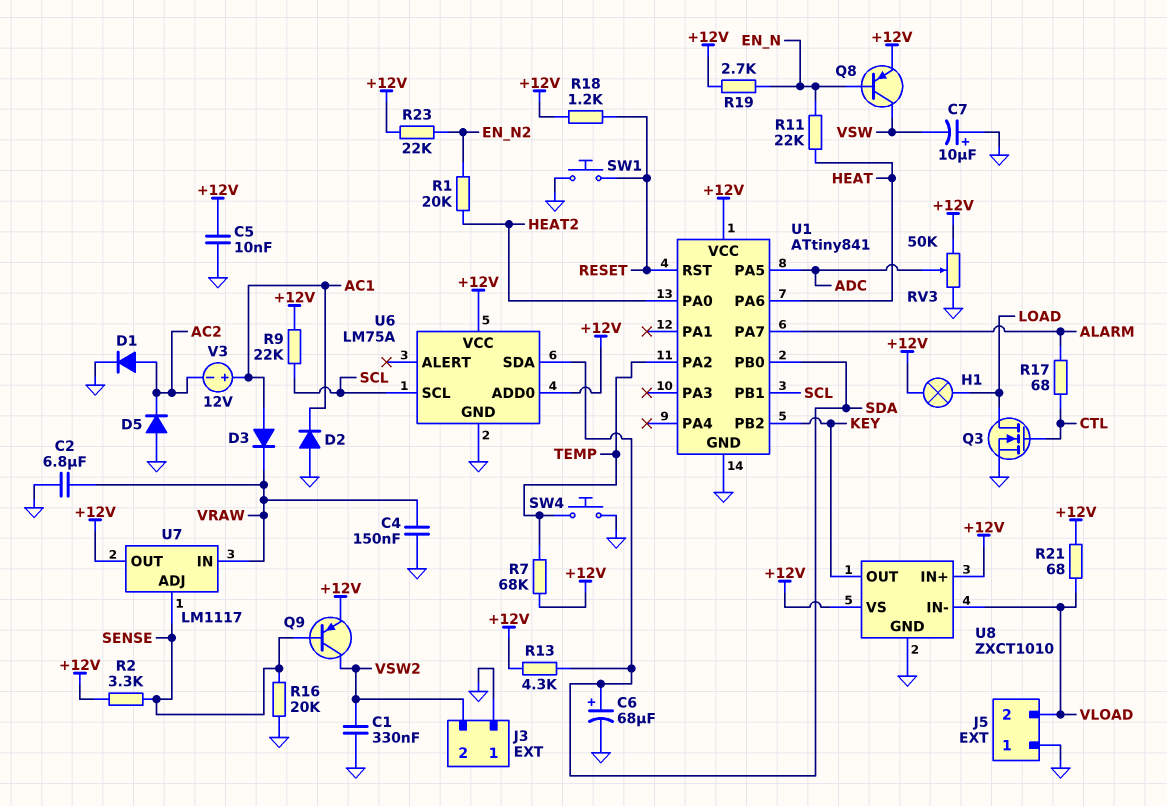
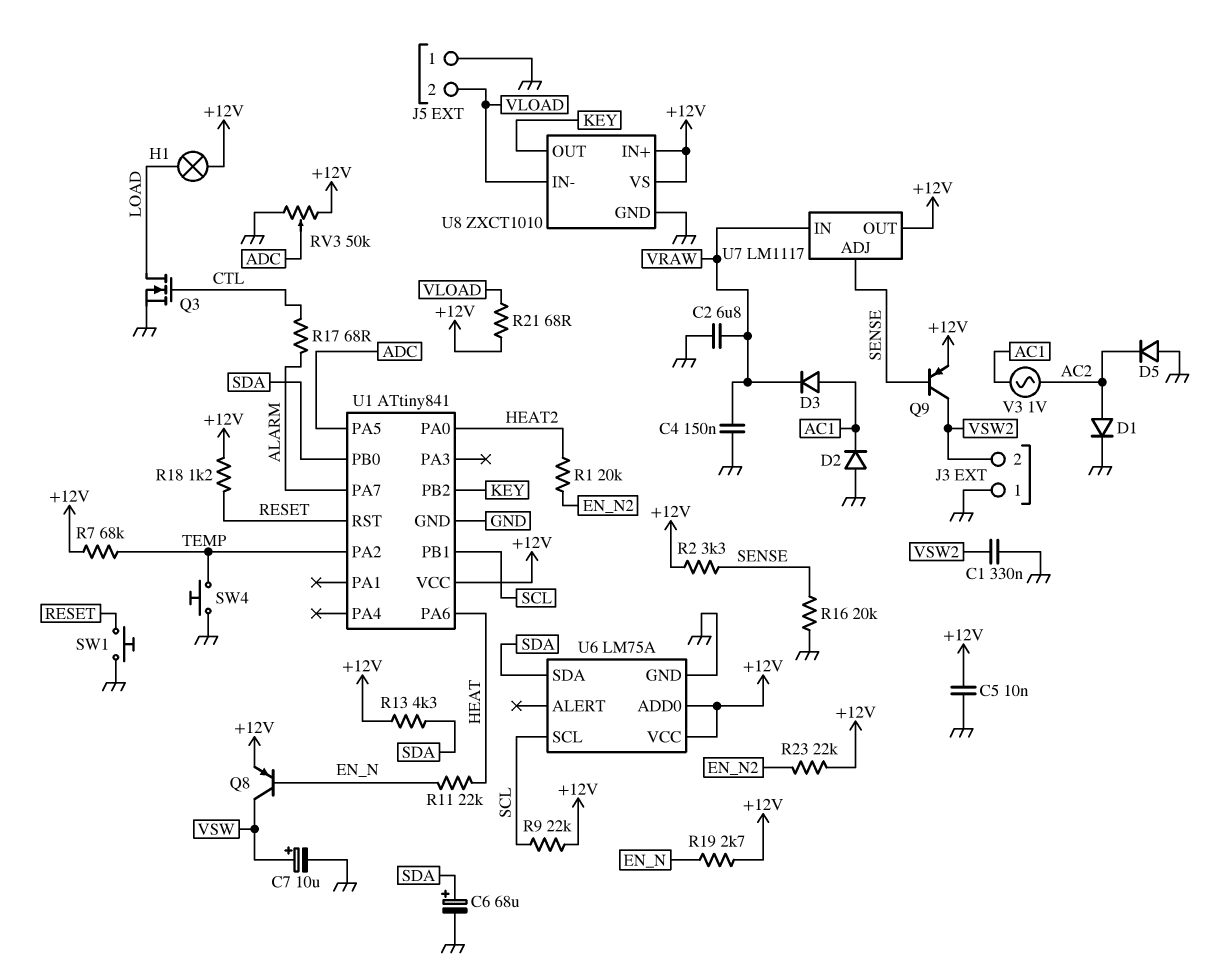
C7: 10uF (plus GND, minus VSW) -> 10uF (plus VSW, minus GND)
V3: 12V (plus AC1, minus AC2) -> AC 1V (AC1, AC2)

